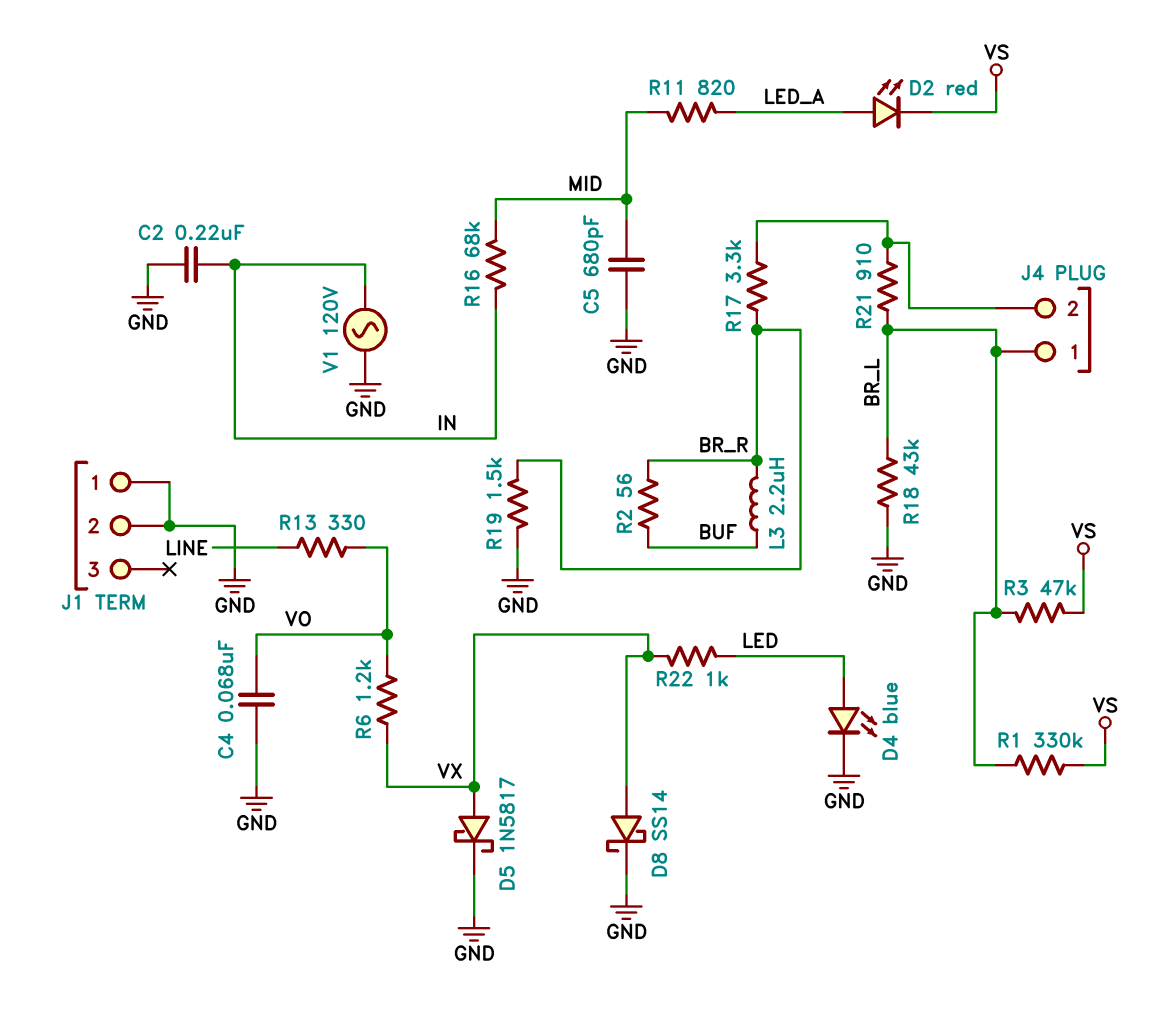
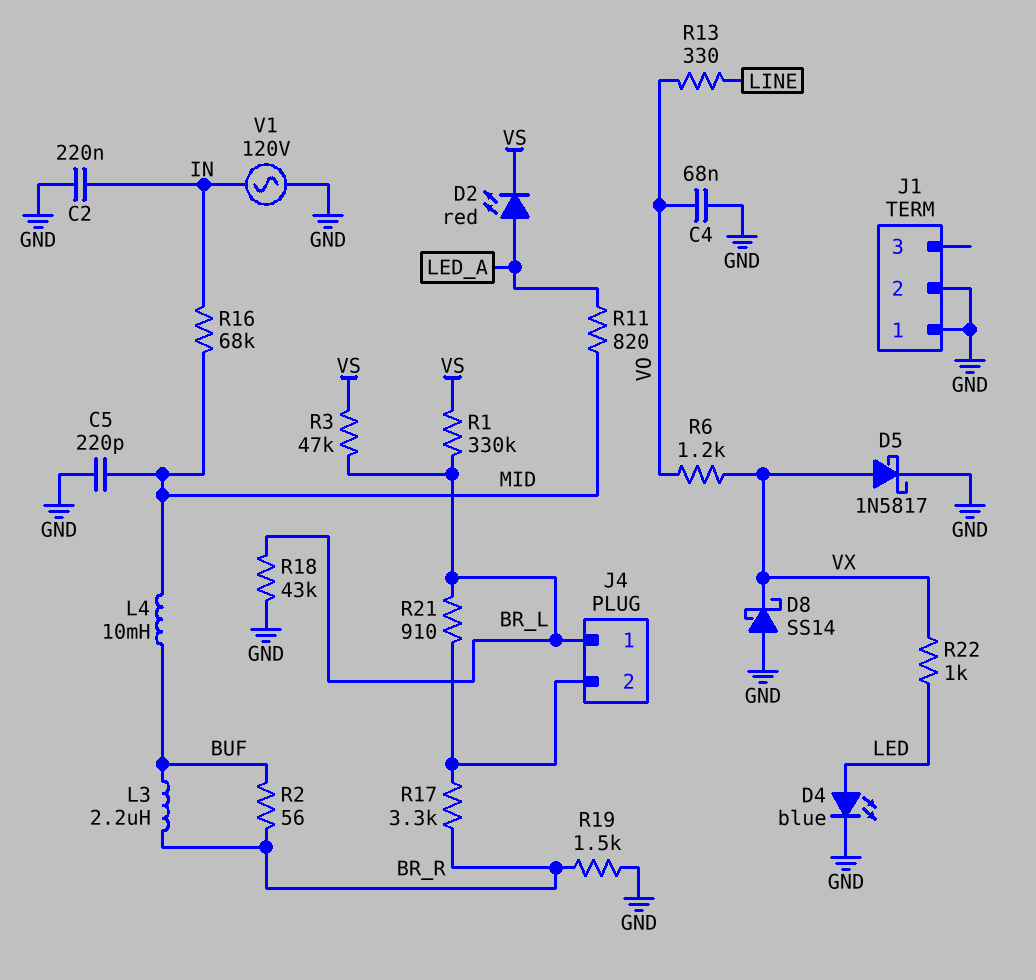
C5: 680pF (GND, MID) -> 220pF (GND, MID)
D8: schottky SS14 (A VX, K GND) -> schottky SS14 (A GND, K VX)
L4: none -> 10mH (BUF, MID)

